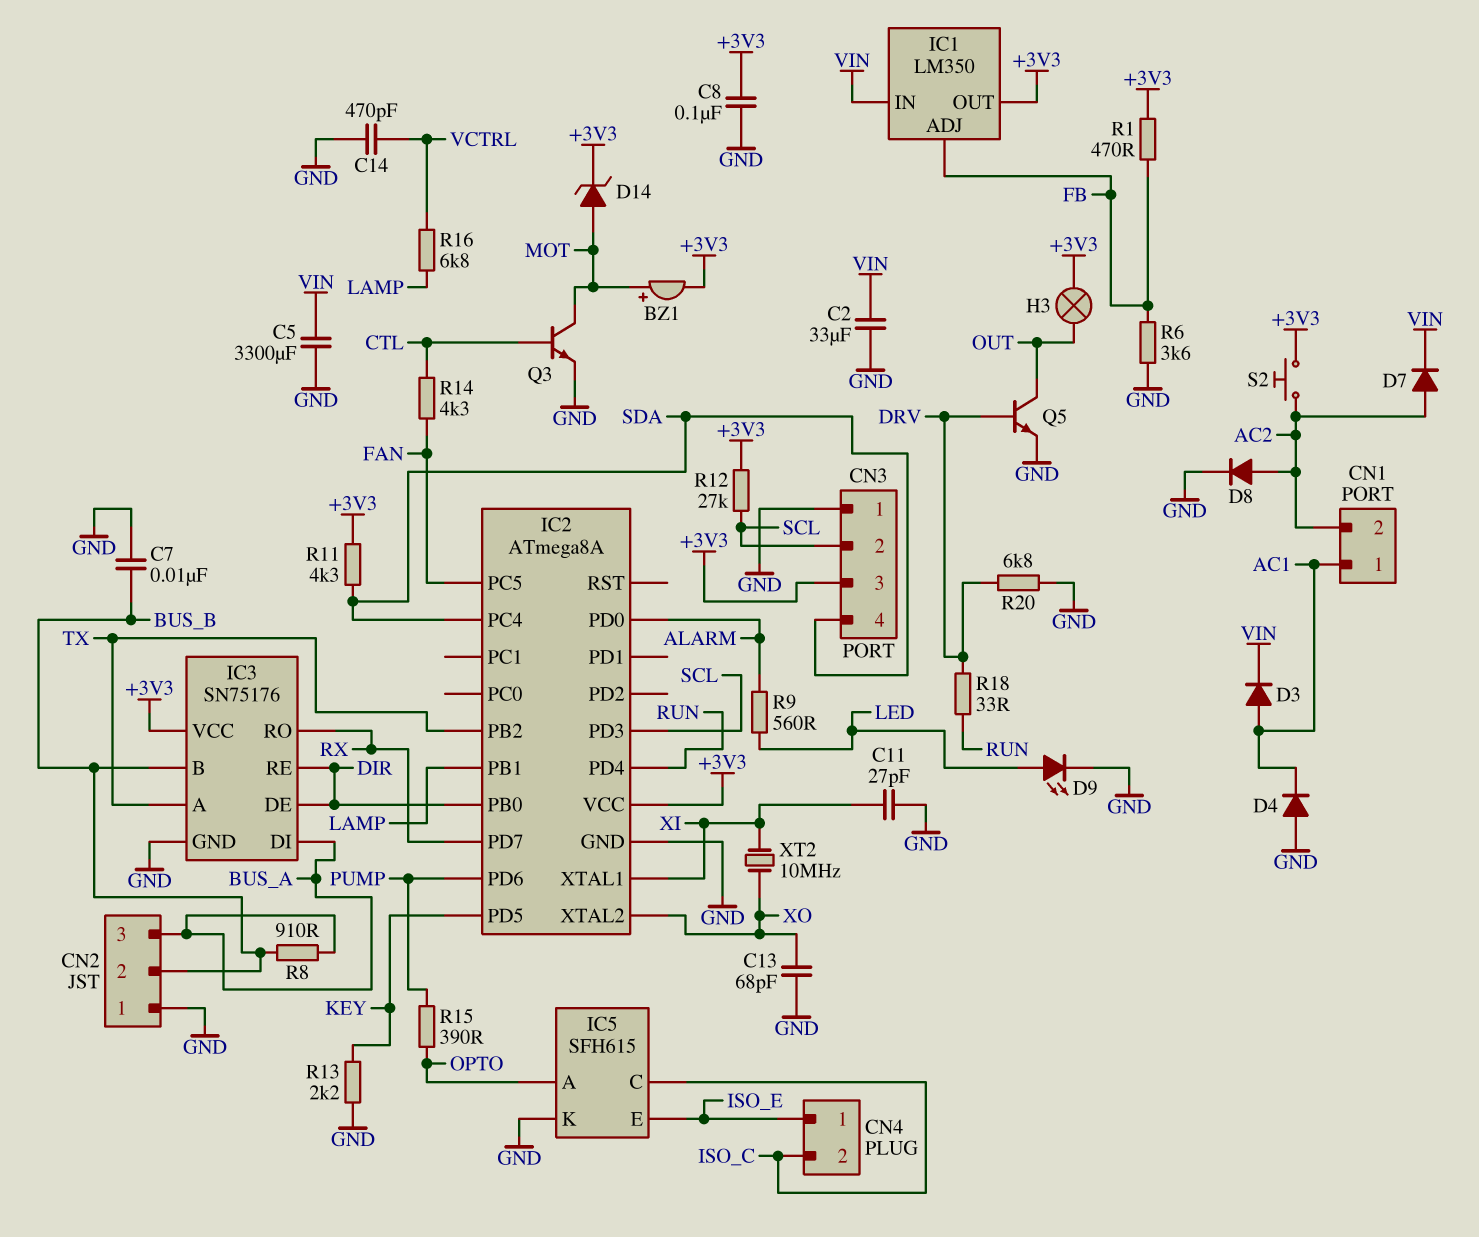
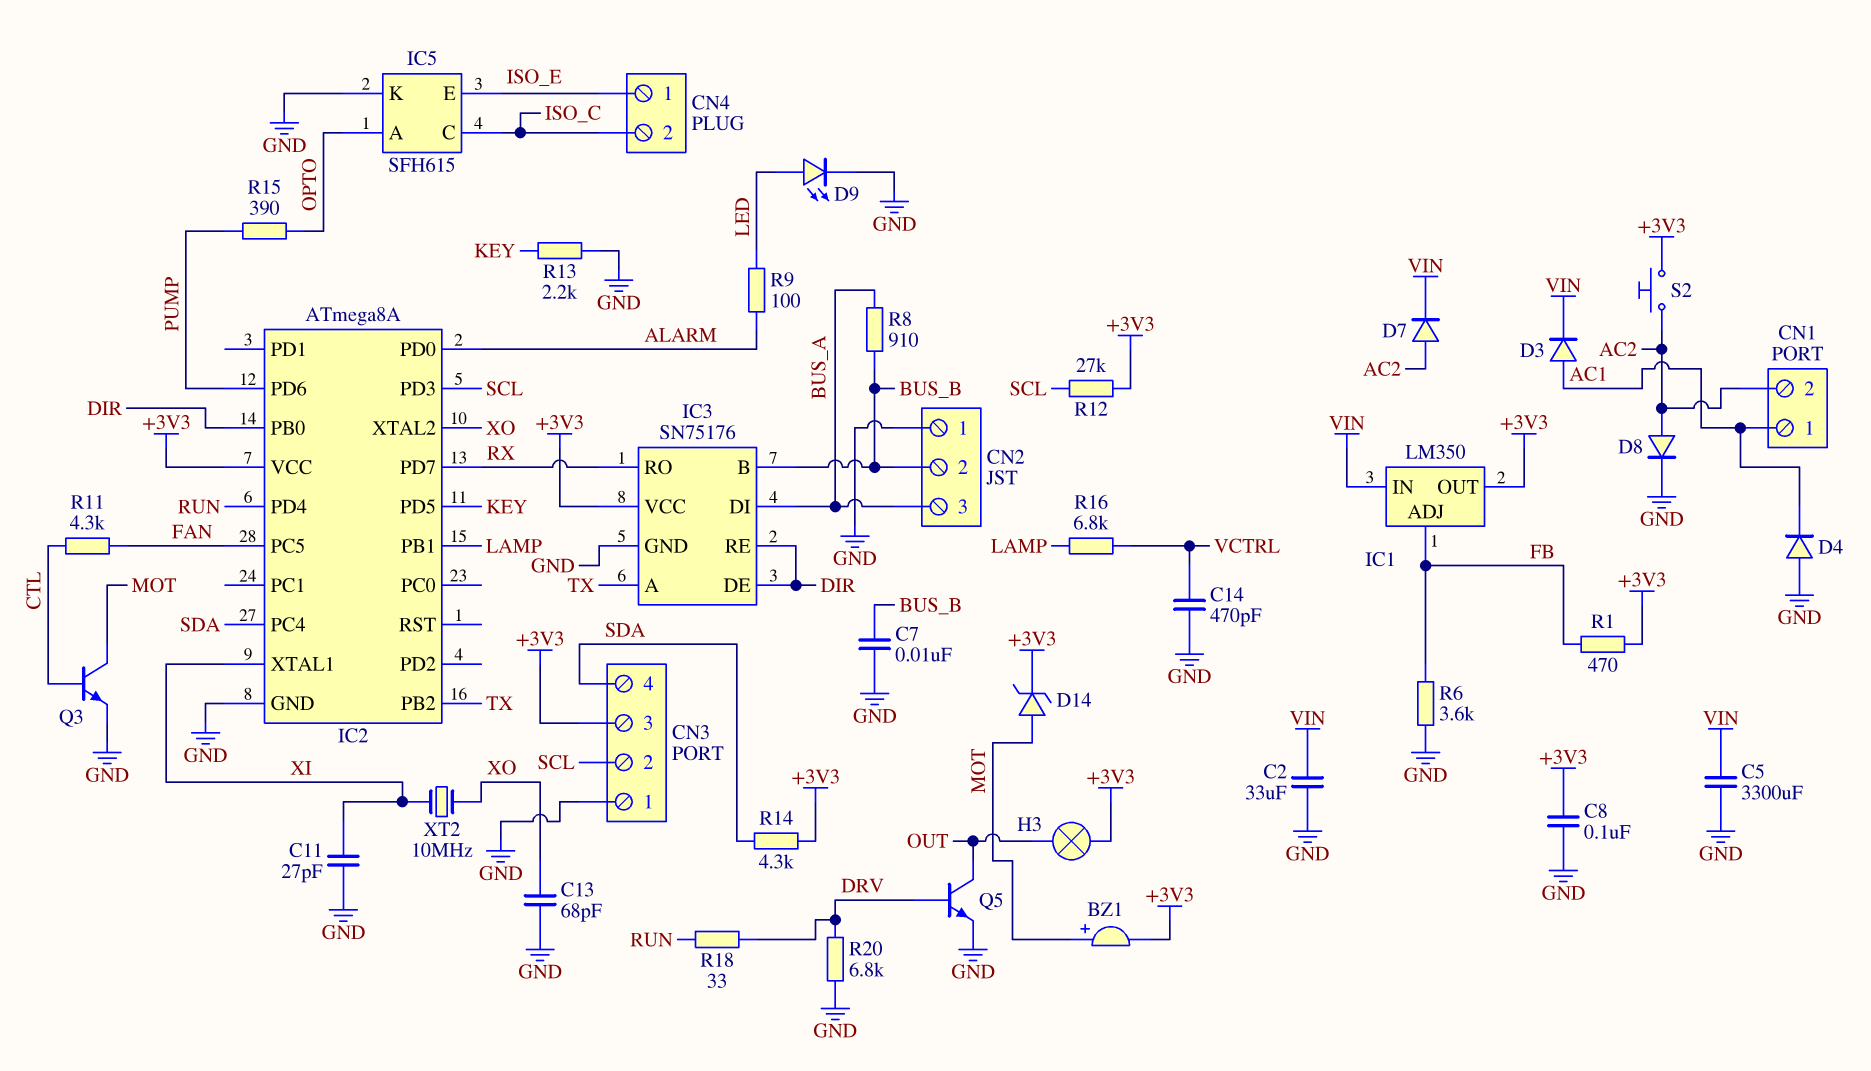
R9: 560 (ALARM, LED) -> 100 (ALARM, LED)
R11: 4.3k (+3V3, SDA) -> 4.3k (CTL, FAN)
R14: 4.3k (CTL, FAN) -> 4.3k (+3V3, SDA)

